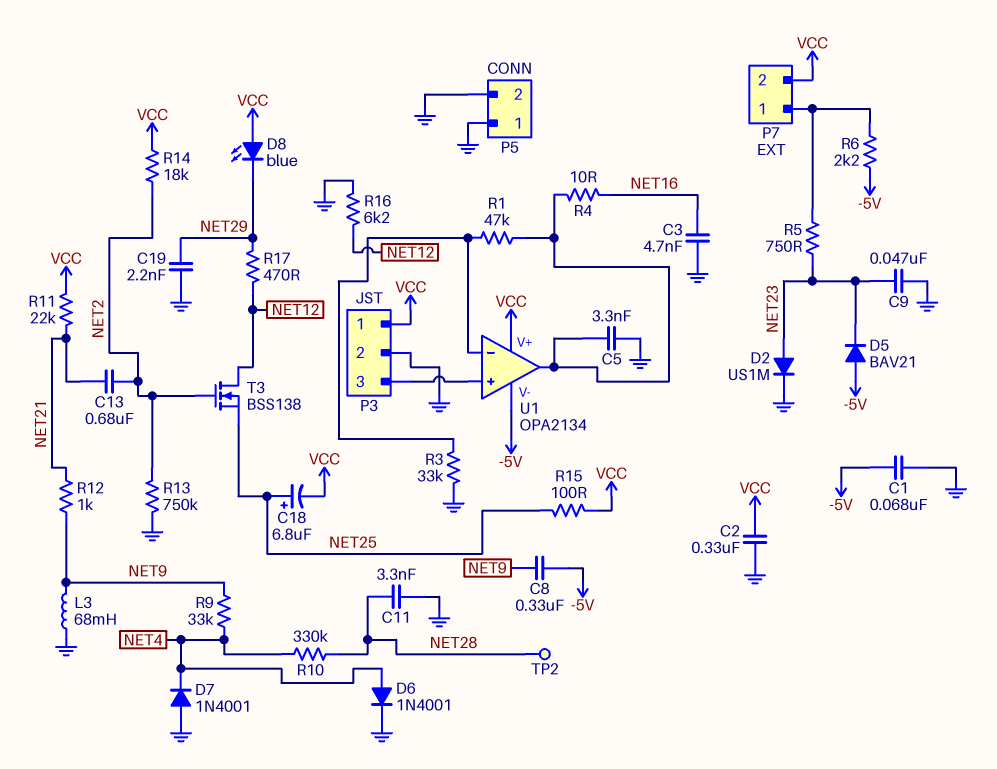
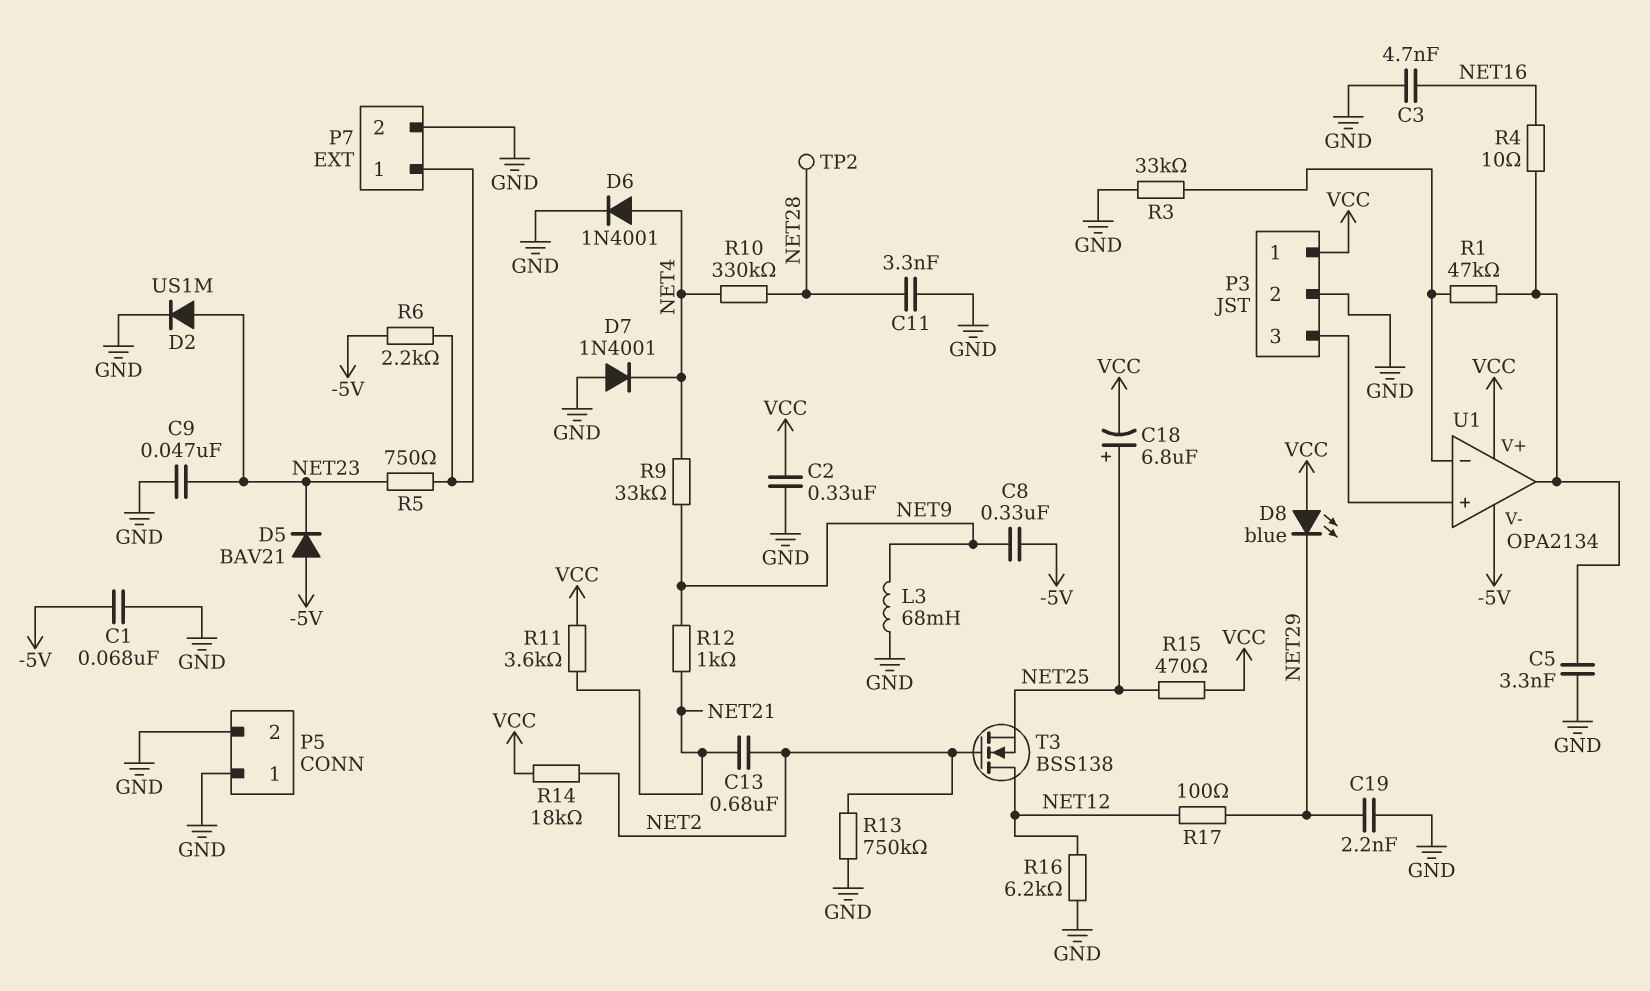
P7 pin 2: VCC -> GND
R11: 22k (NET21, VCC) -> 3.6k (NET21, VCC)
R15: 100 (NET25, VCC) -> 470 (NET25, VCC)
R17: 470 (NET12, NET29) -> 100 (NET12, NET29)

